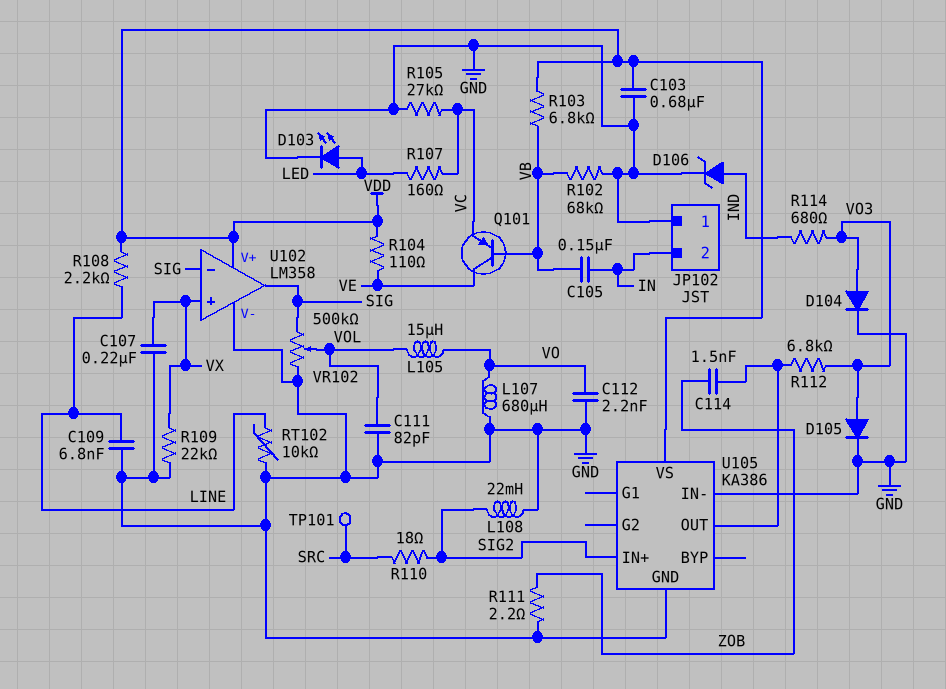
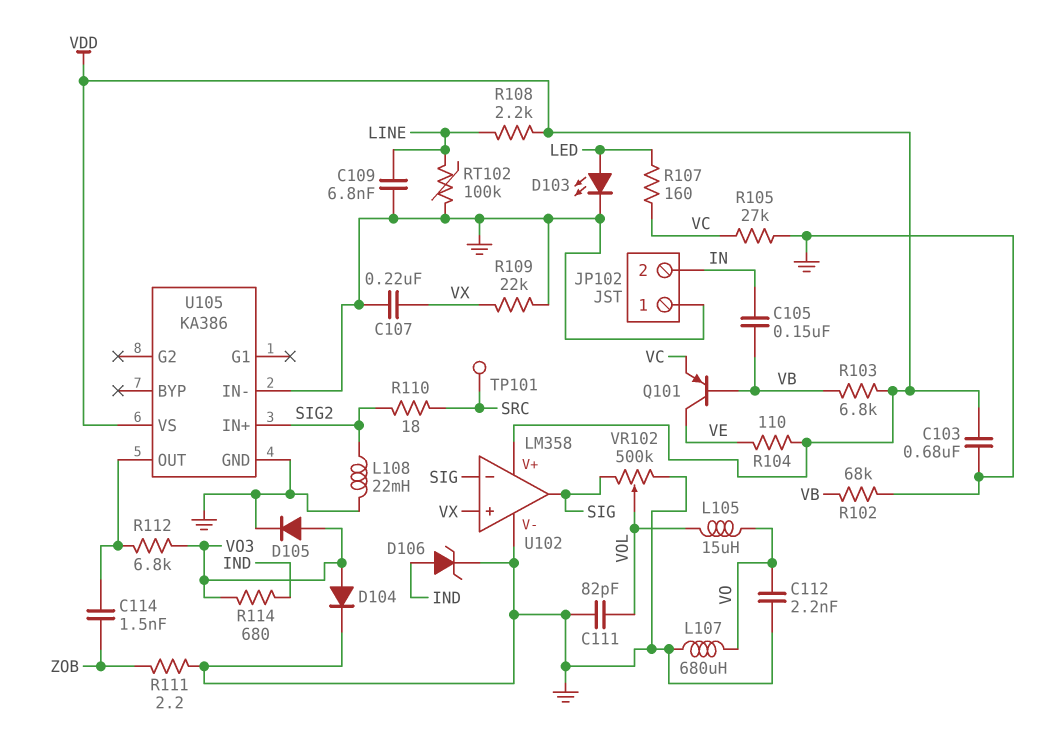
RT102: 10k (GND, LINE) -> 100k (GND, LINE)

